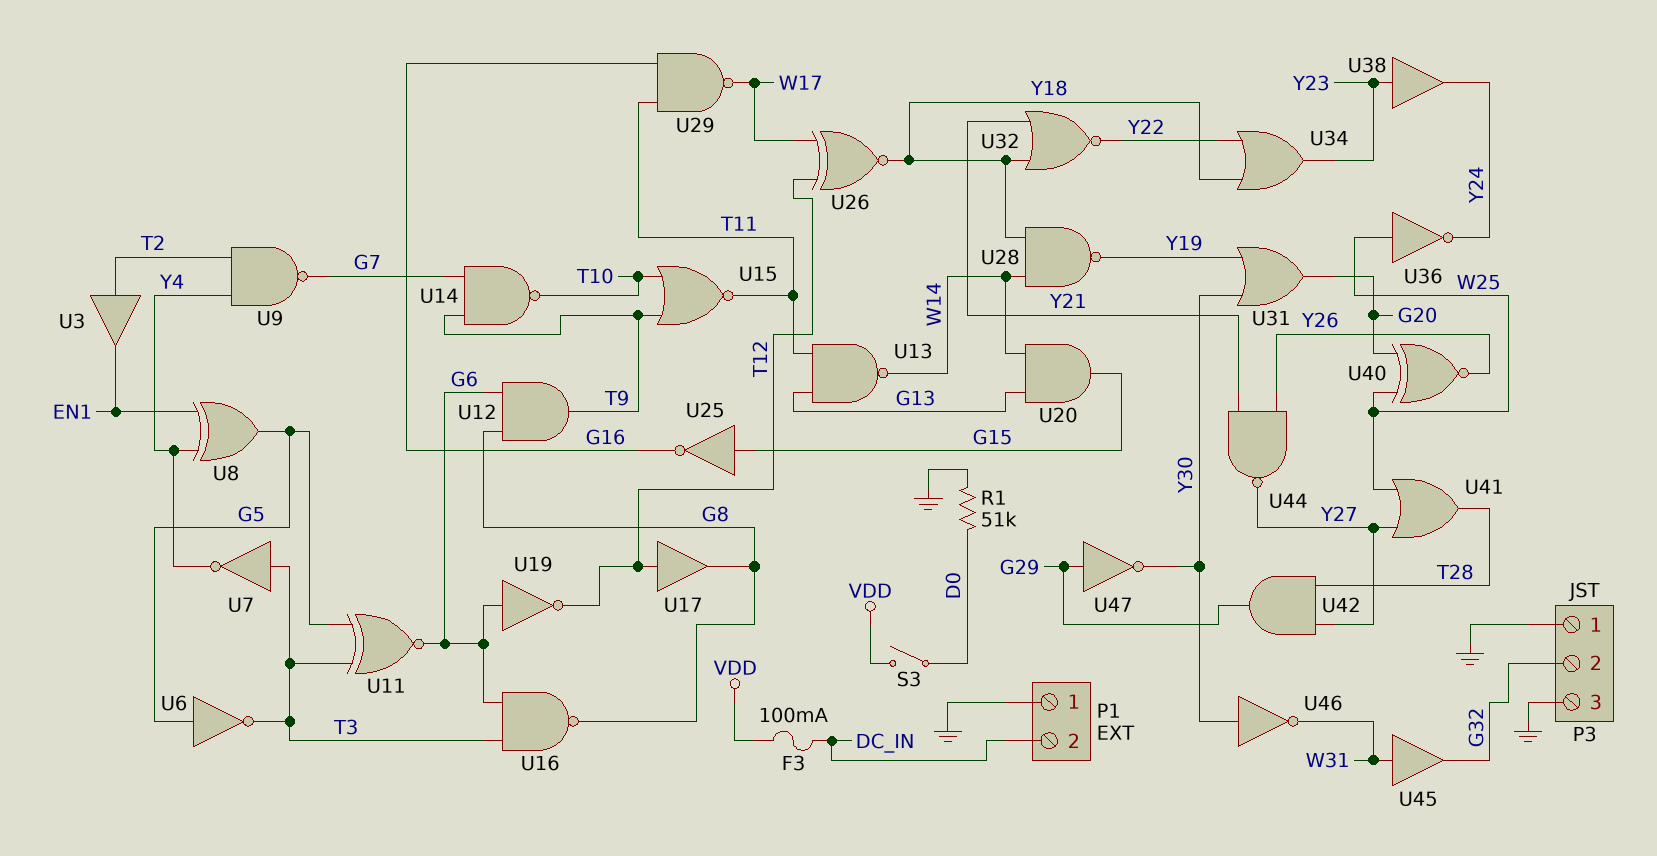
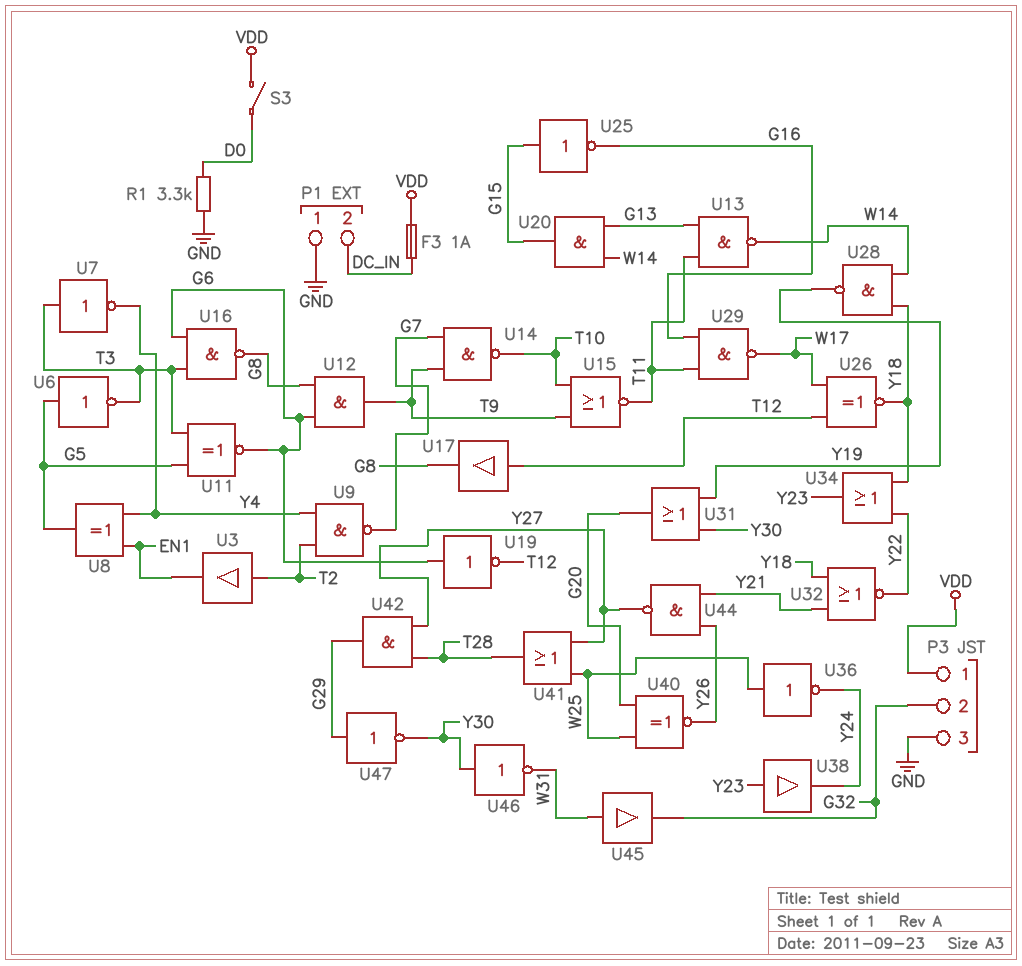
F3: 100mA (DC_IN, VDD) -> 1A (DC_IN, VDD)
P3 pin 1: GND -> VDD
R1: 51k (D0, GND) -> 3.3k (D0, GND)

